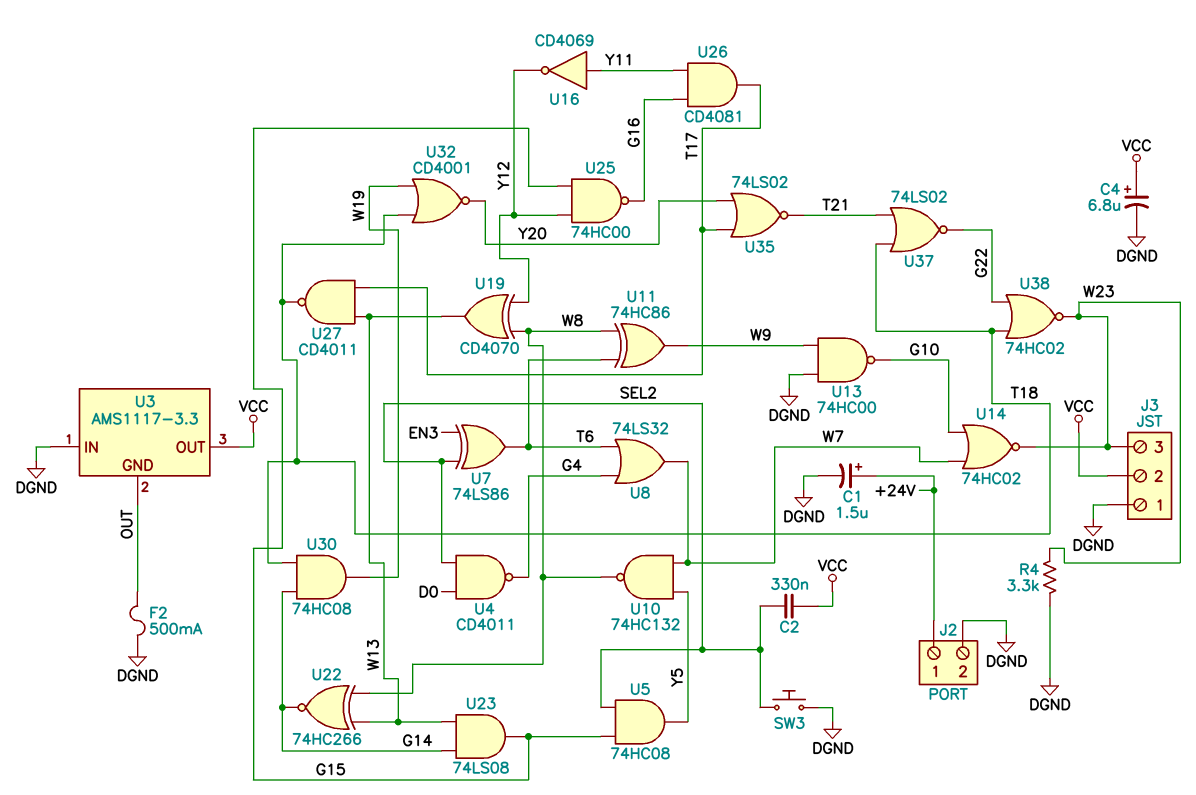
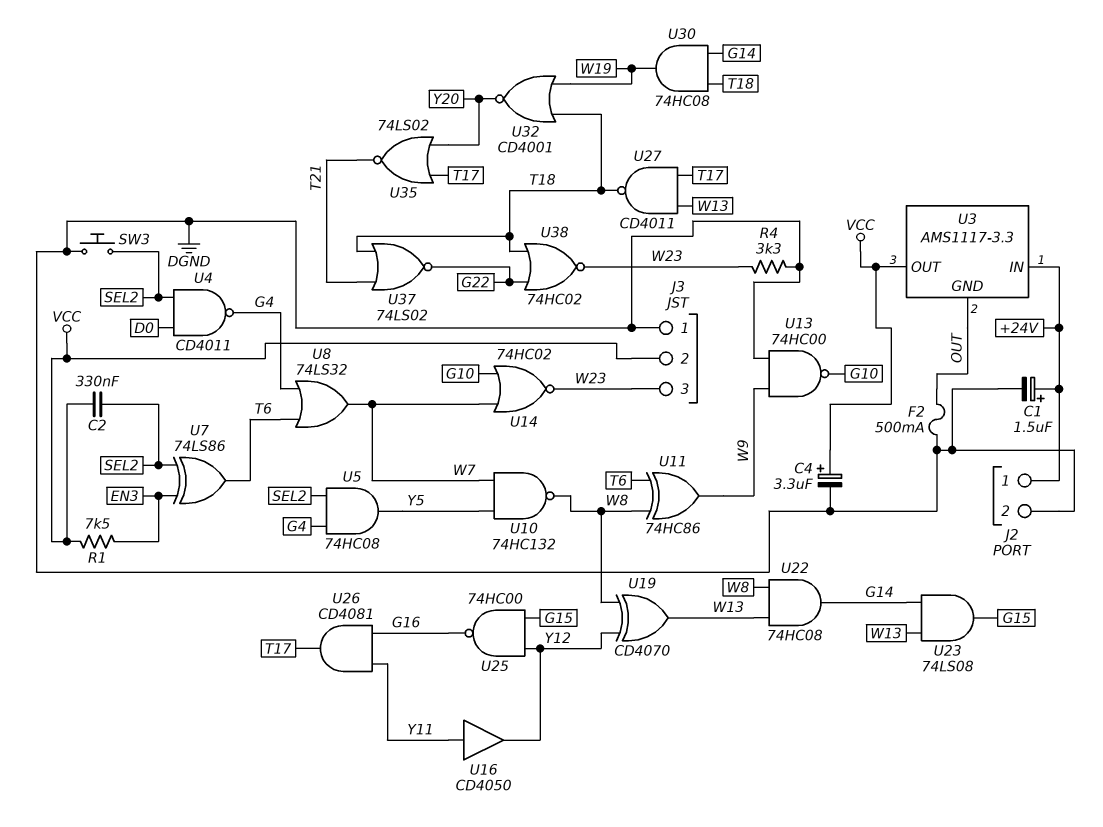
C4: 6.8uF (plus VCC, minus DGND) -> 3.3uF (plus VCC, minus DGND)
R1: none -> 7.5k (EN3, VCC)
U3 pin IN: DGND -> +24V
U5: AND 74HC08 (in G15, in SEL2, out Y5) -> AND 74HC08 (in G4, in SEL2, out Y5)
U16: NOT CD4069 (in Y11, out Y12) -> buffer CD4050 (in Y11, out Y12)
U22: XNOR 74HC266 (in W8, in W13, out G14) -> AND 74HC08 (in W8, in W13, out G14)

